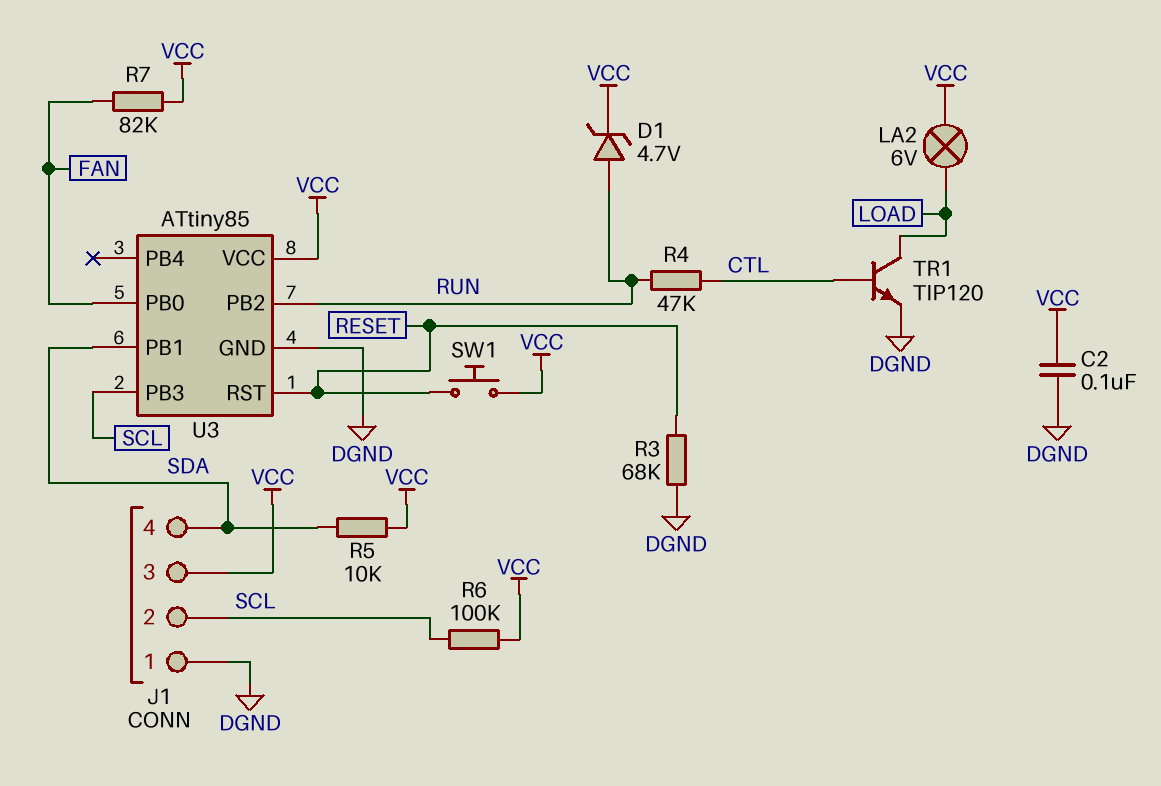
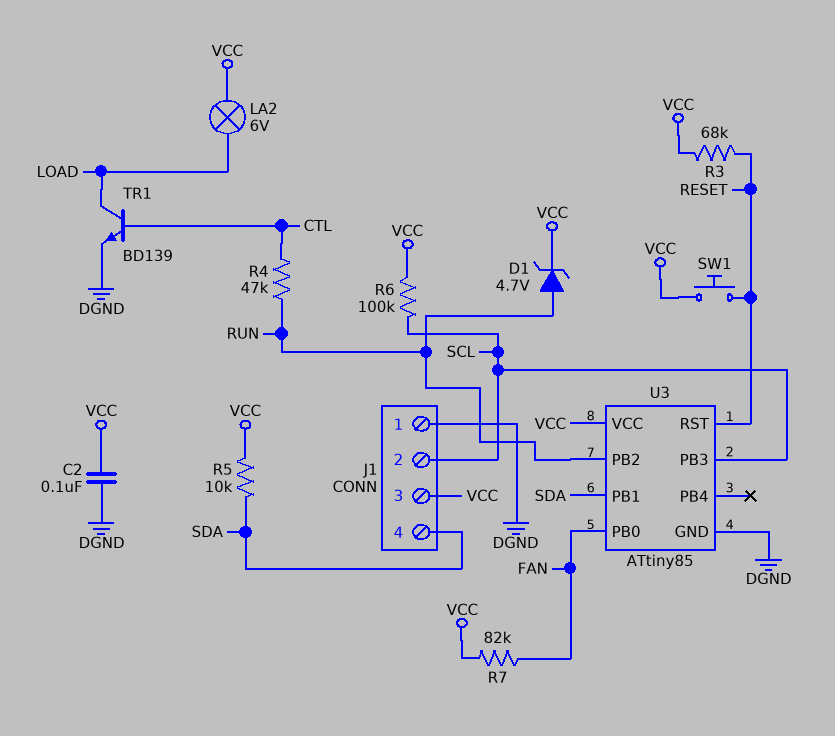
R3: 68k (DGND, RESET) -> 68k (RESET, VCC)
TR1: NPN TIP120 (B CTL, C LOAD, E DGND) -> NPN BD139 (B CTL, C LOAD, E DGND)

